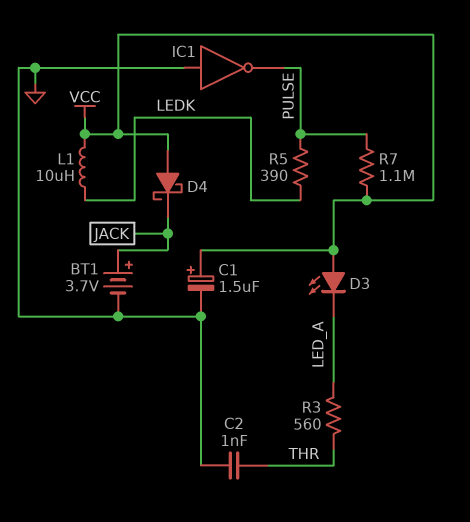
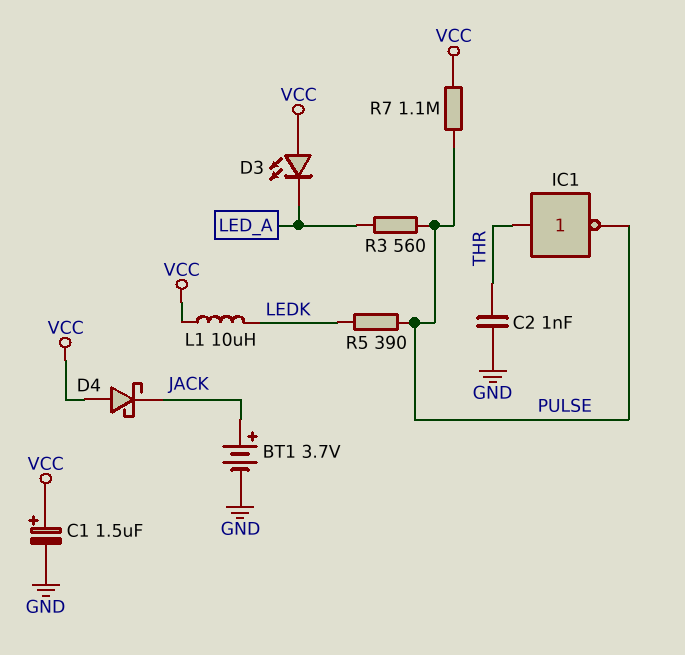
IC1: NOT (in GND, out PULSE) -> NOT (in THR, out PULSE)
R3: 560 (LED_A, THR) -> 560 (LED_A, PULSE)

